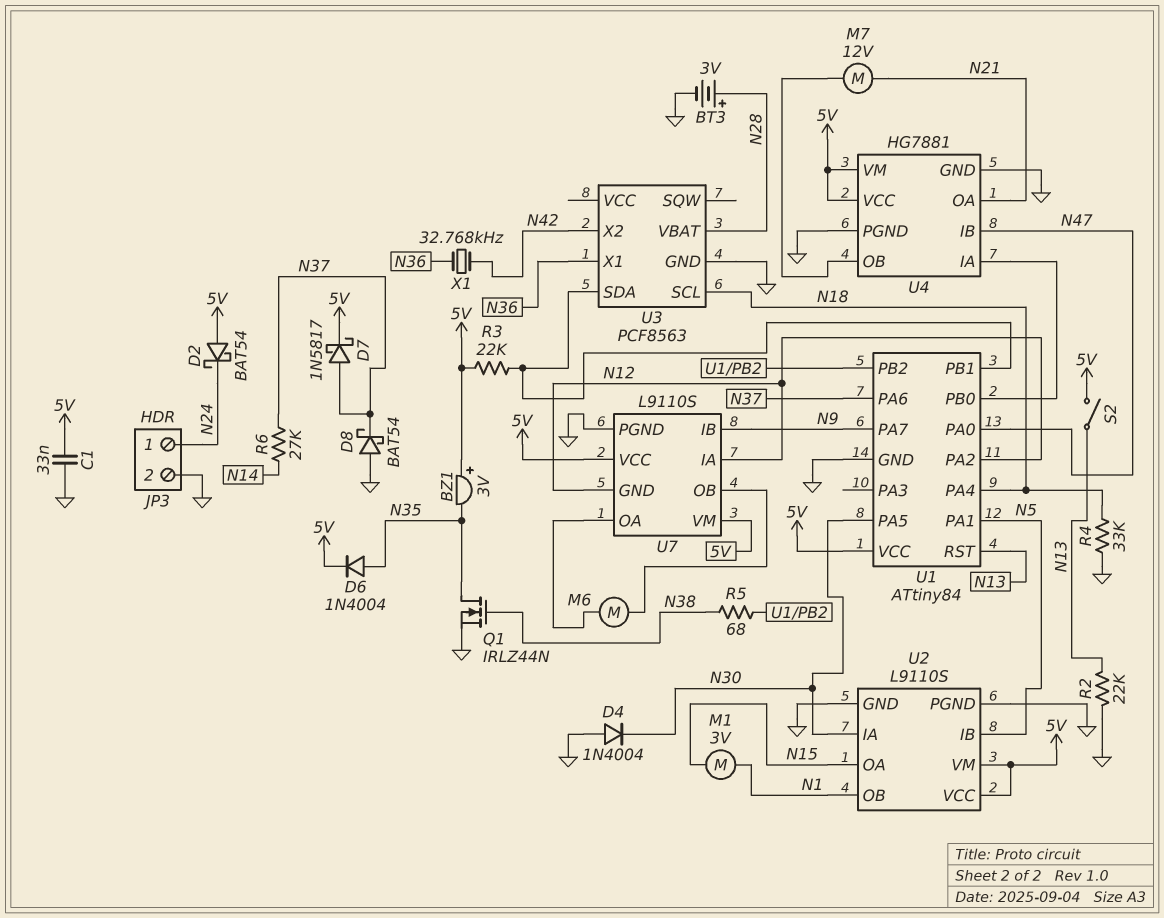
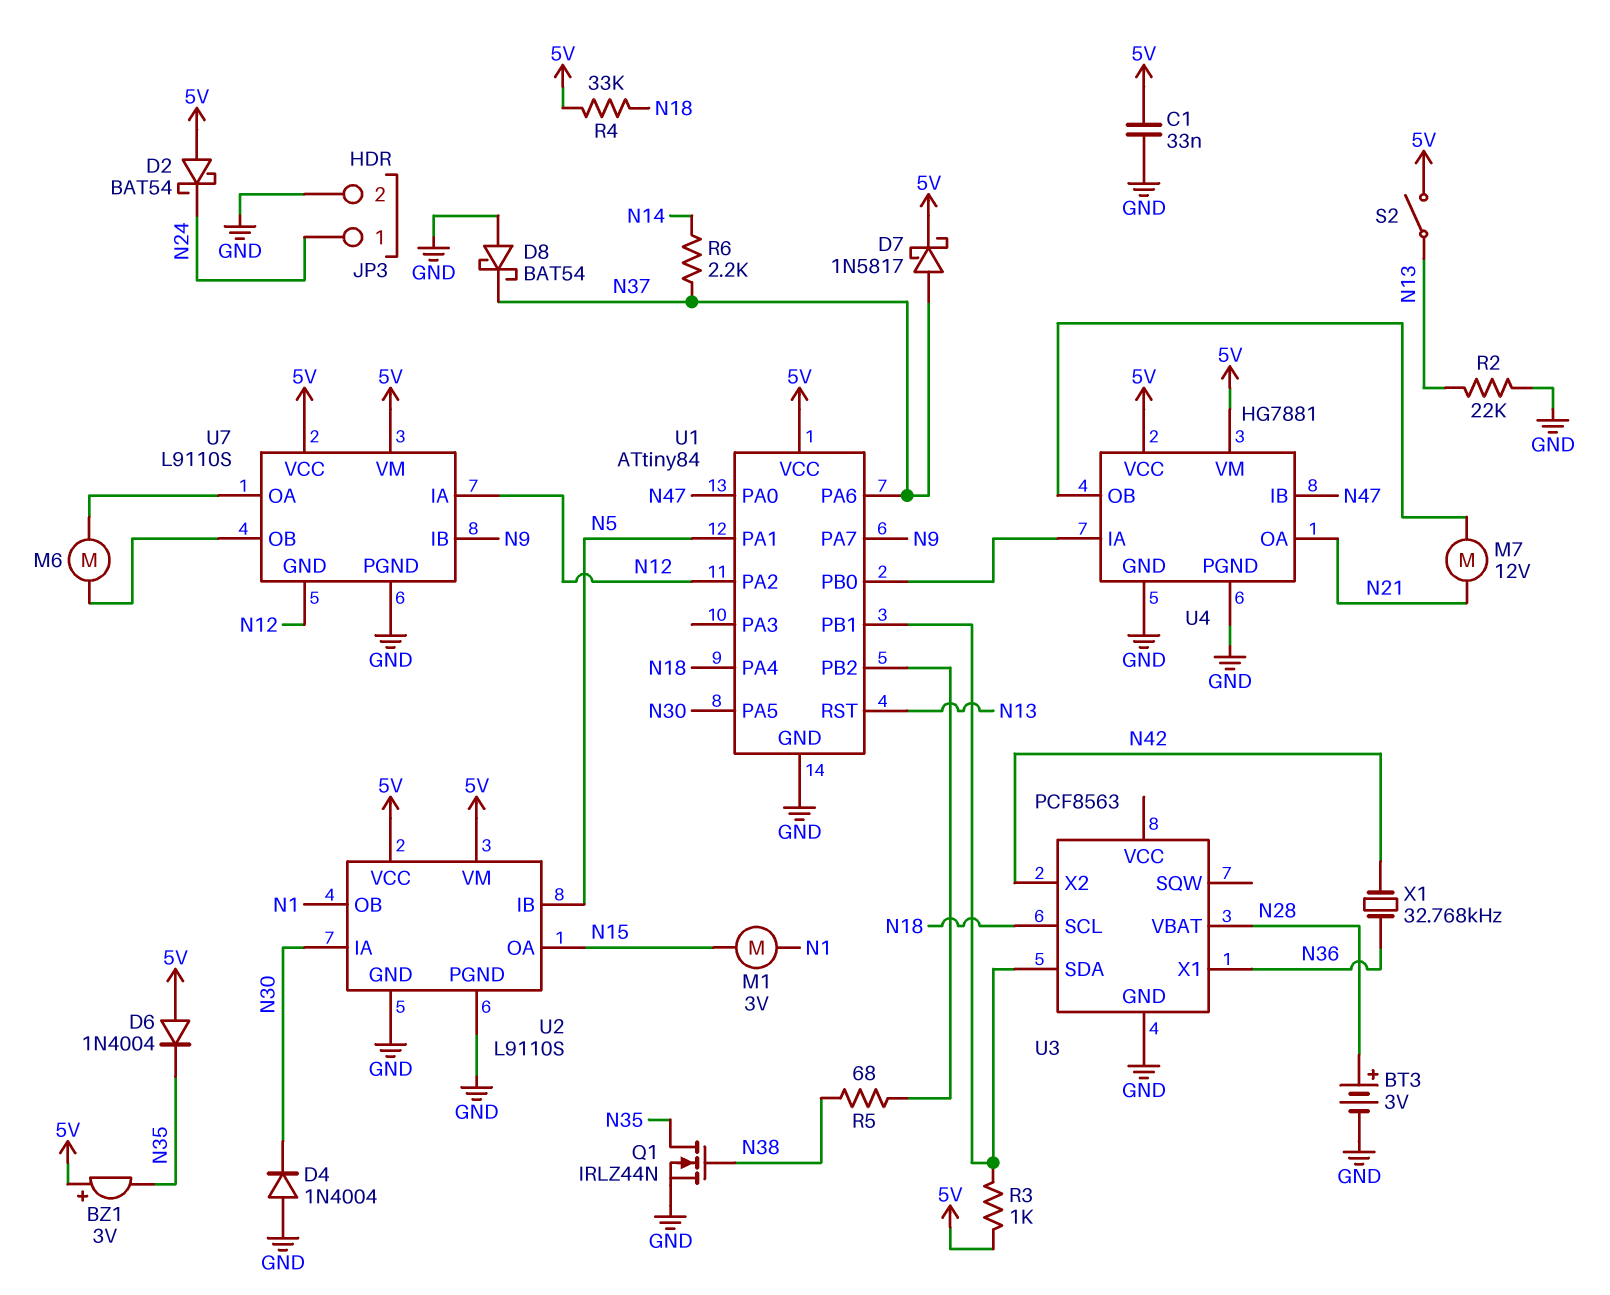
D6: diode 1N4004 (A N35, K 5V) -> diode 1N4004 (A 5V, K N35)
R3: 22k (5V, U1/PB1) -> 1k (5V, U1/PB1)
R4: 33k (GND, N18) -> 33k (5V, N18)
R6: 27k (N14, N37) -> 2.2k (N14, N37)

